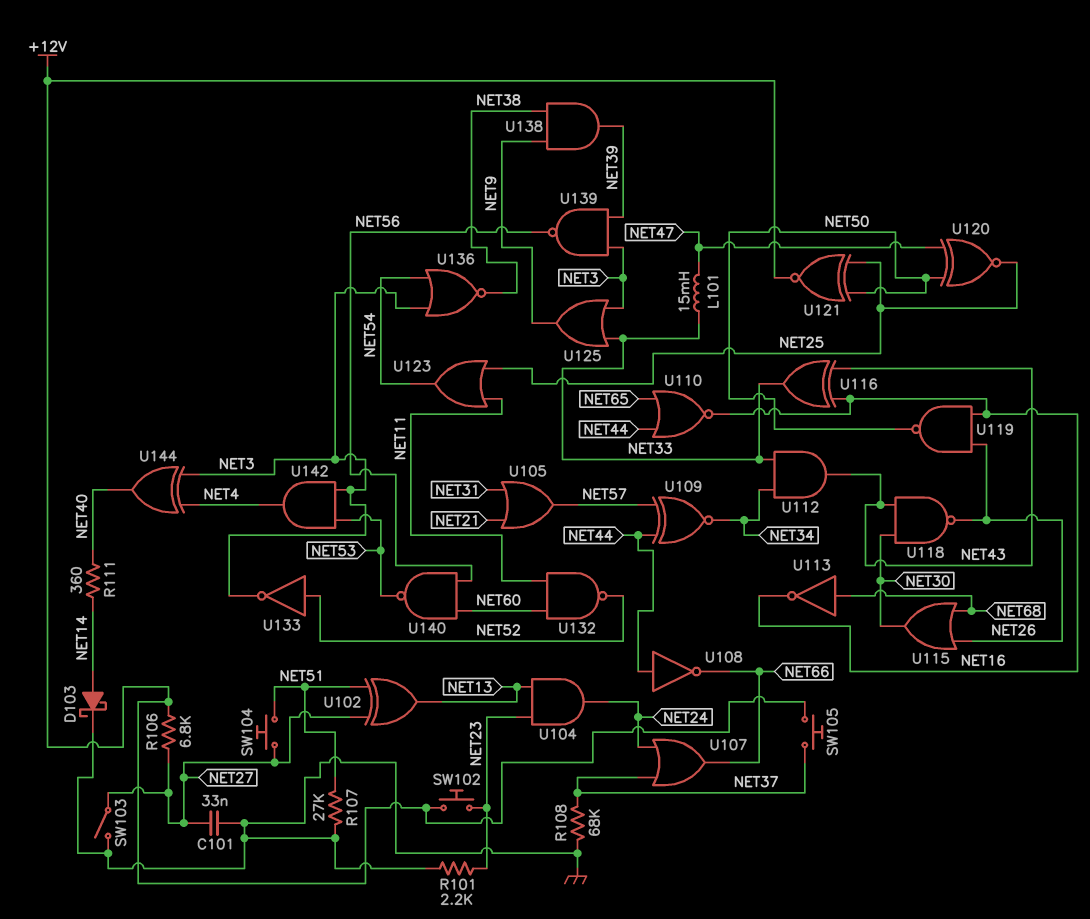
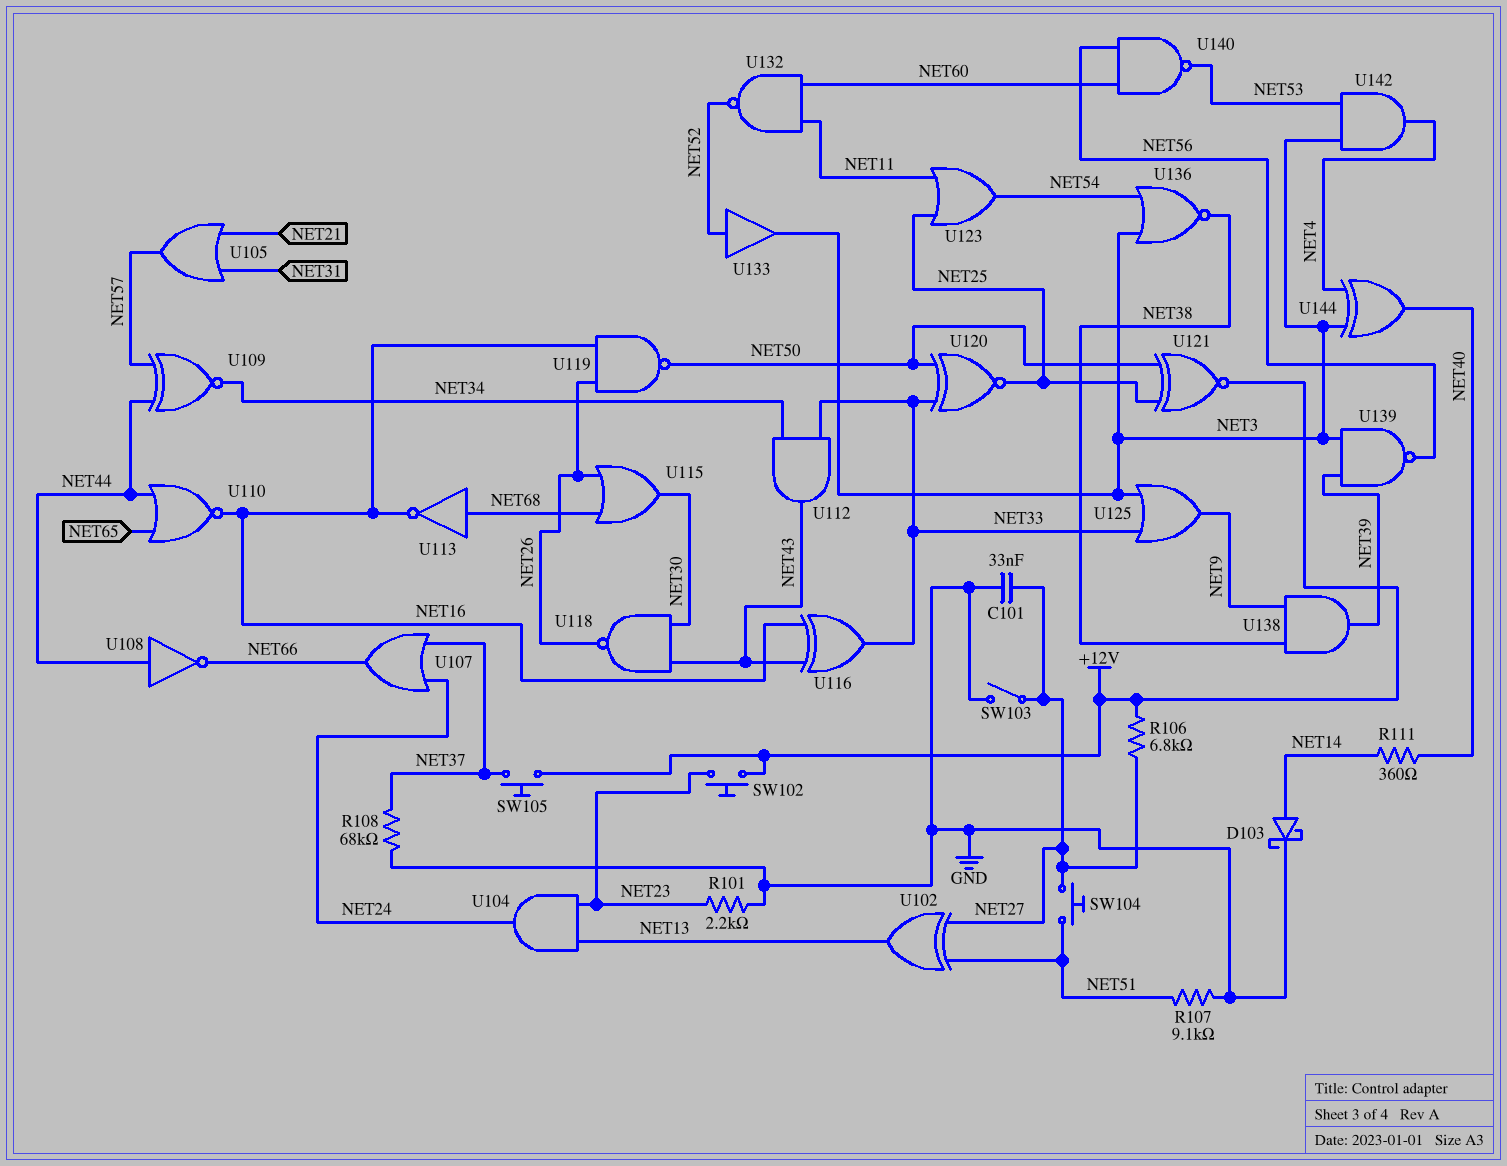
L101: 15mH (NET33, NET47) -> none
R107: 27k (GND, NET51) -> 9.1k (GND, NET51)
U120: XNOR (in NET47, in NET50, out NET25) -> XNOR (in NET33, in NET50, out NET25)
U133: NOT (in NET52, out NET3) -> buffer (in NET52, out NET3)

